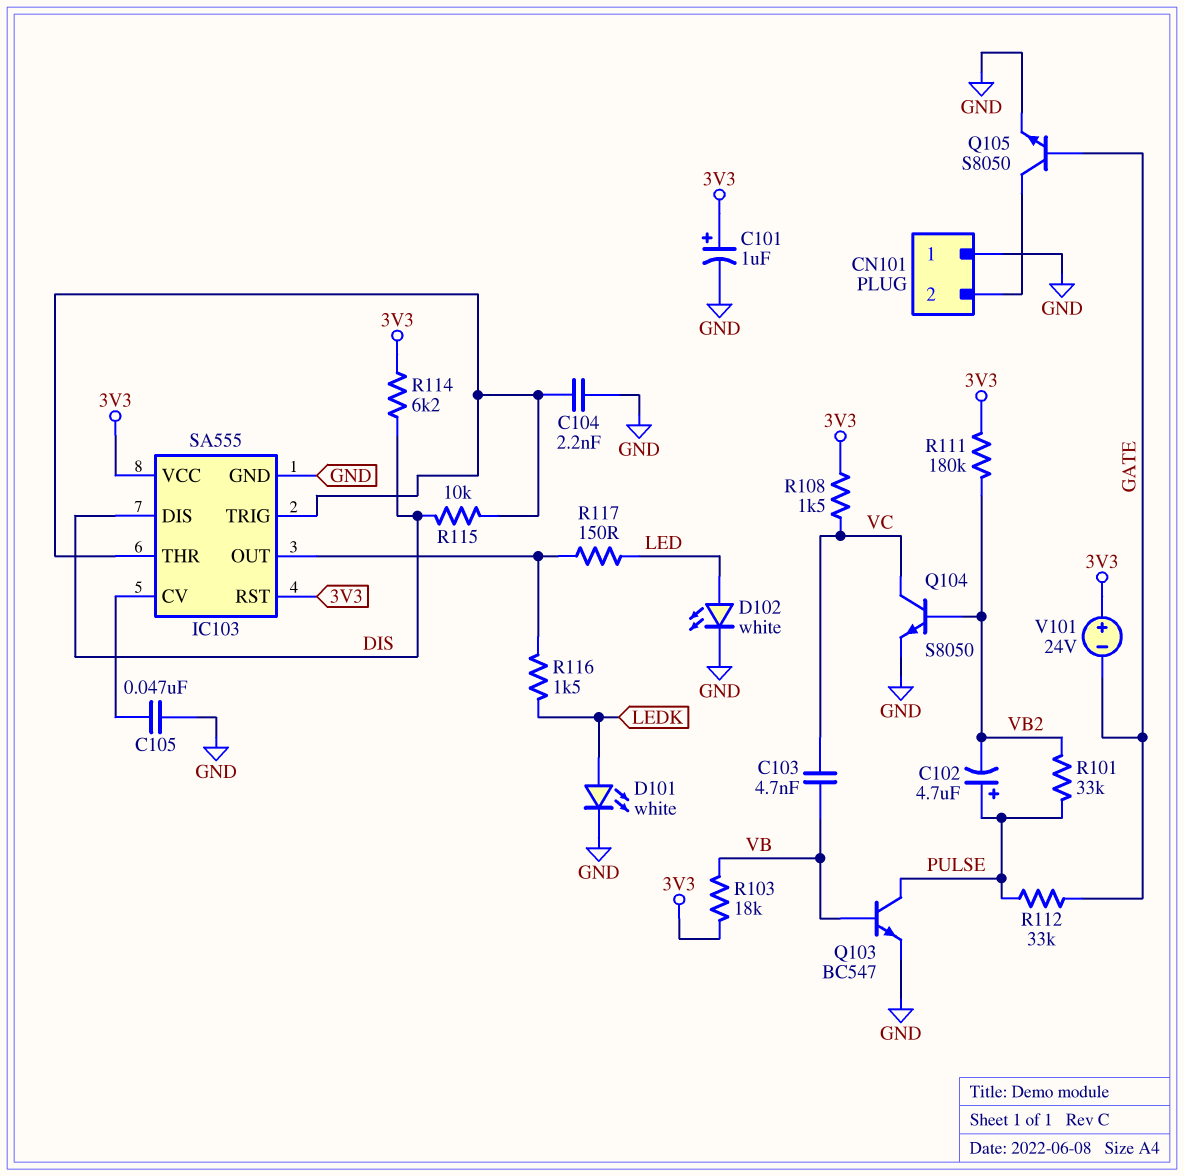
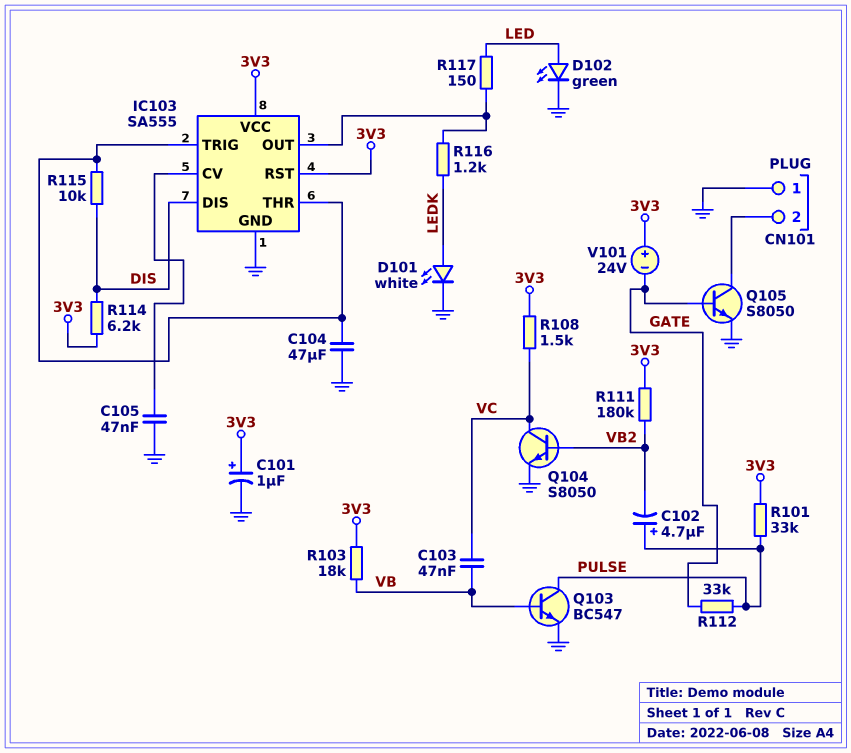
C103: 4.7nF (VB, VC) -> 47nF (VB, VC)
C104: 2.2nF (GND, IC103/THR) -> 47uF (GND, IC103/THR)
D102: LED white (A LED, K GND) -> LED green (A LED, K GND)
R101: 33k (PULSE, VB2) -> 33k (3V3, PULSE)
R116: 1.5k (IC103/OUT, LEDK) -> 1.2k (IC103/OUT, LEDK)

